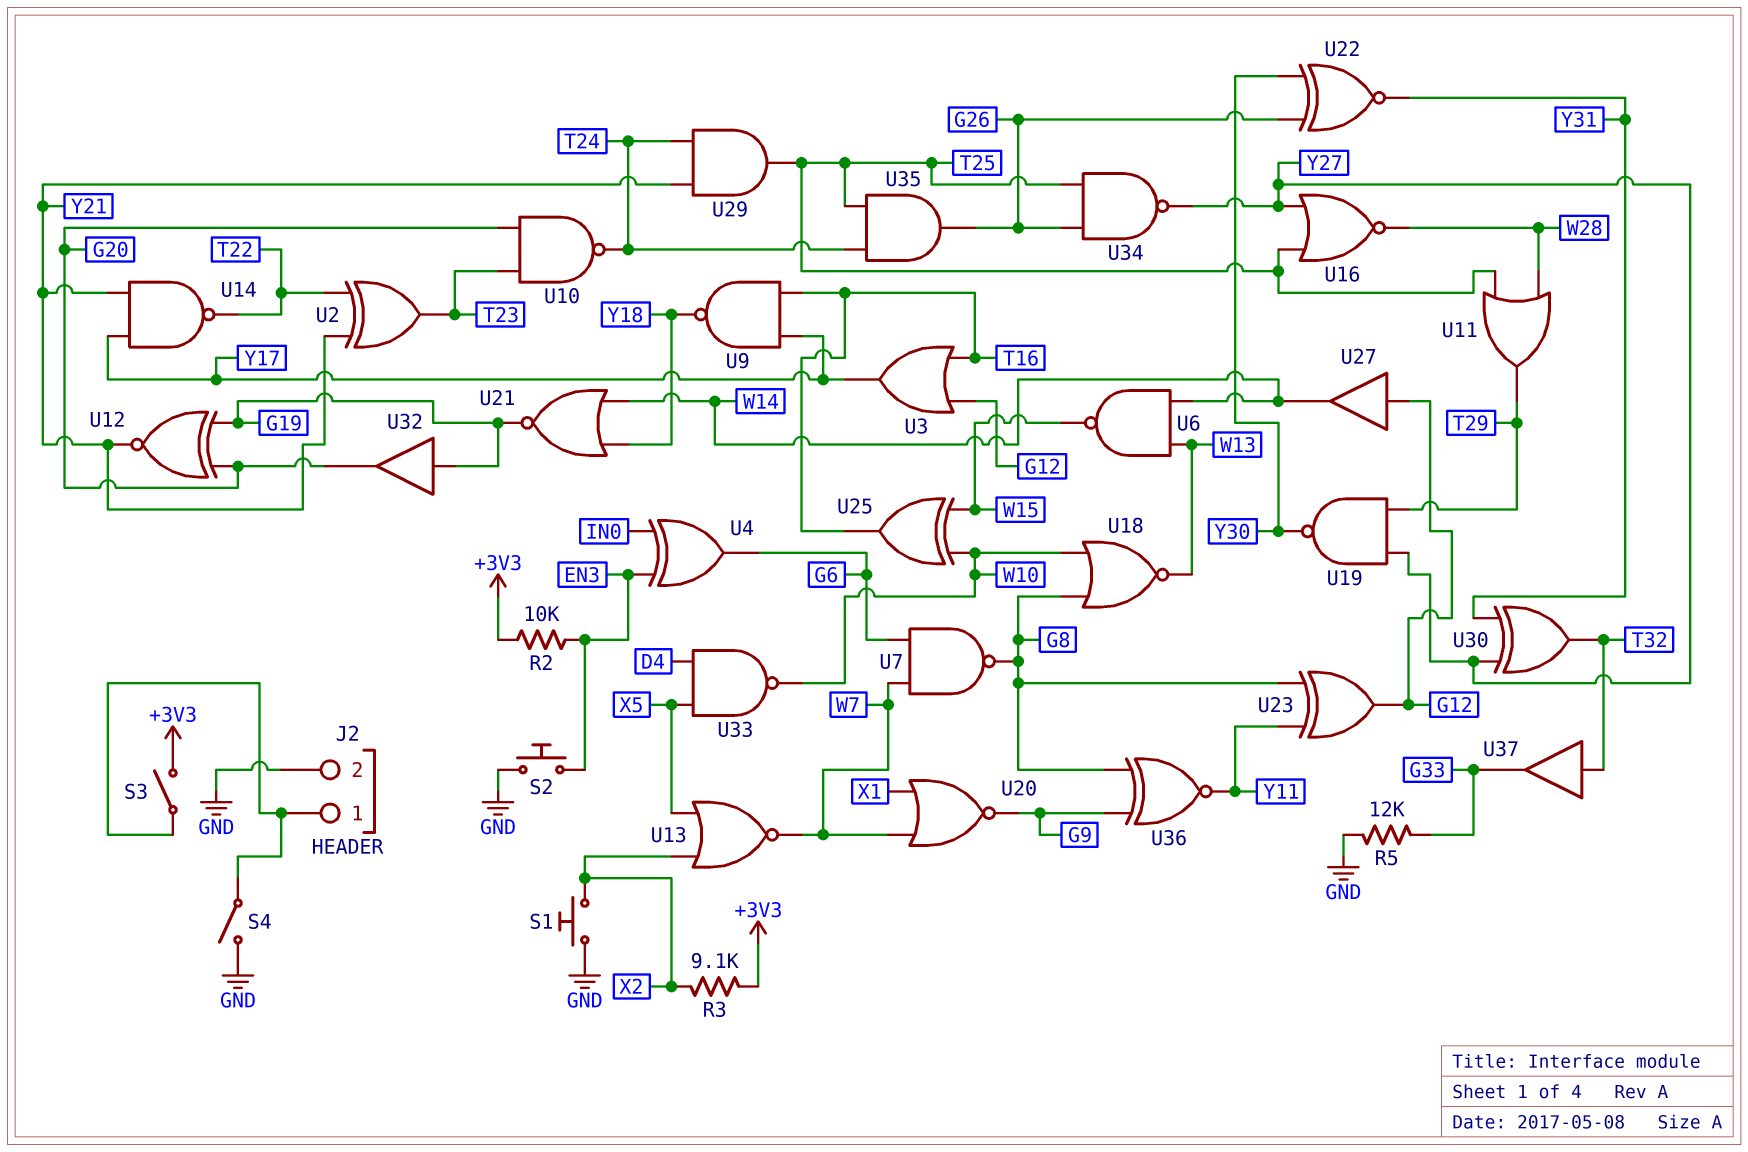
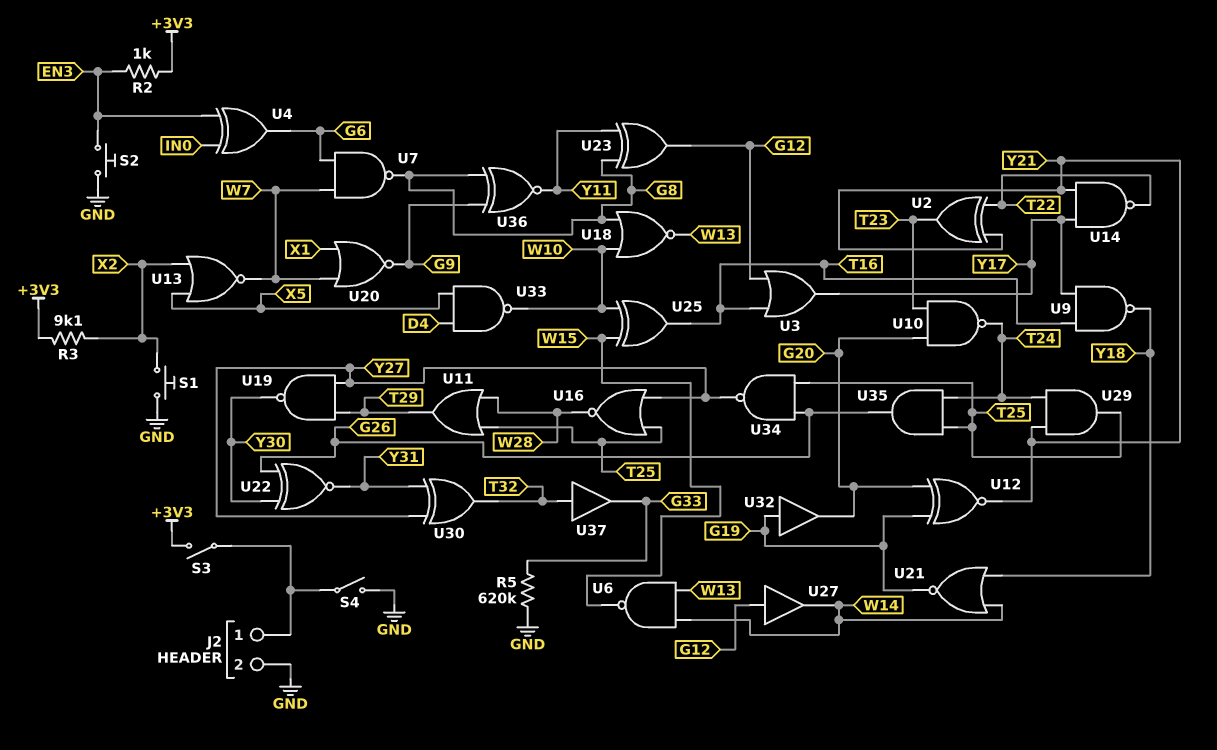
R2: 10k (+3V3, EN3) -> 1k (+3V3, EN3)
R5: 12k (G33, GND) -> 620k (G33, GND)

